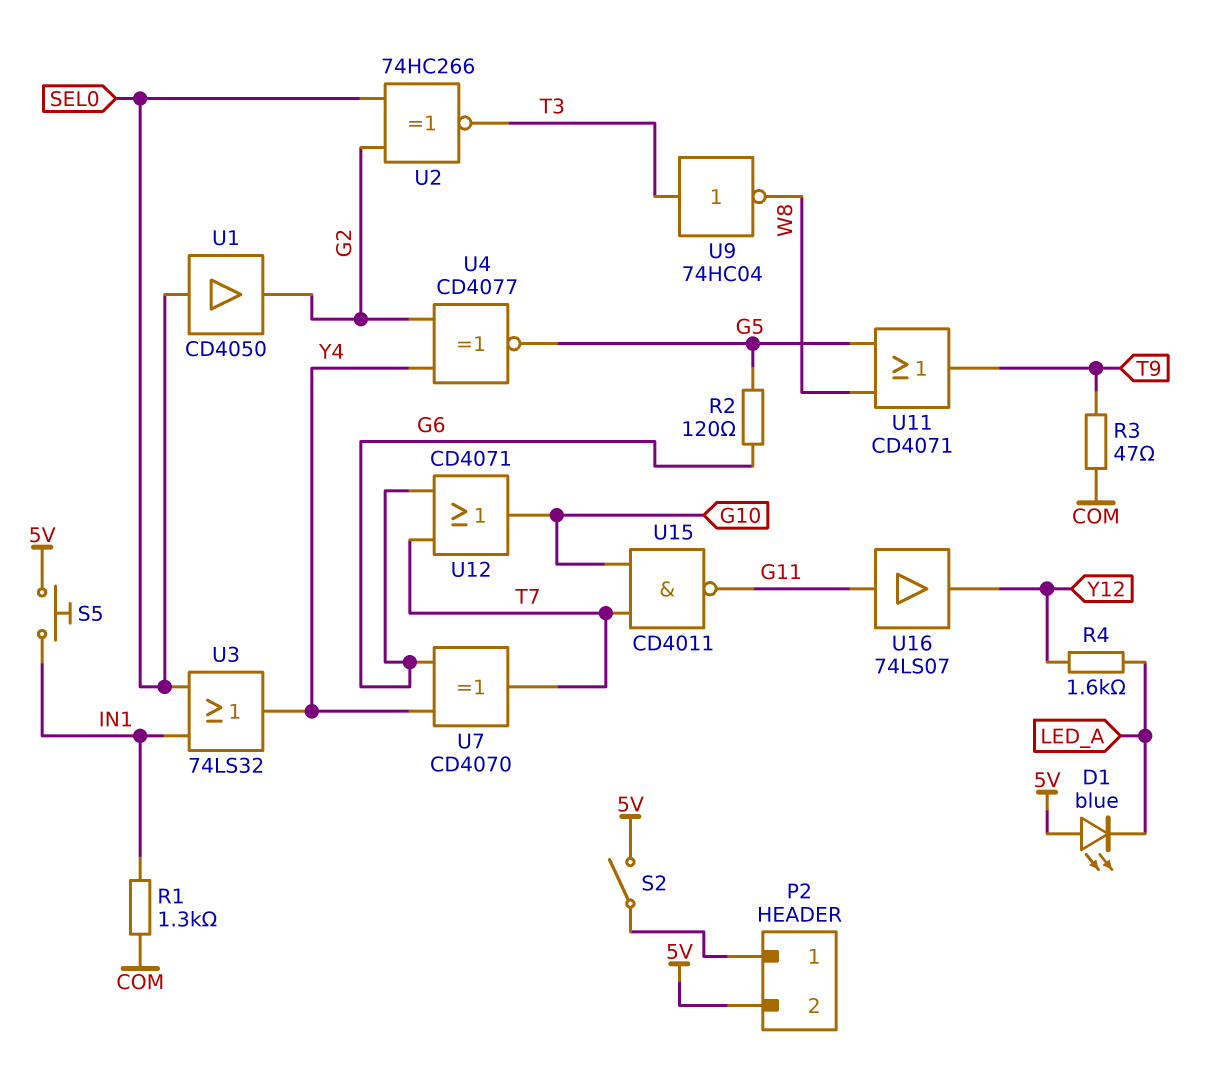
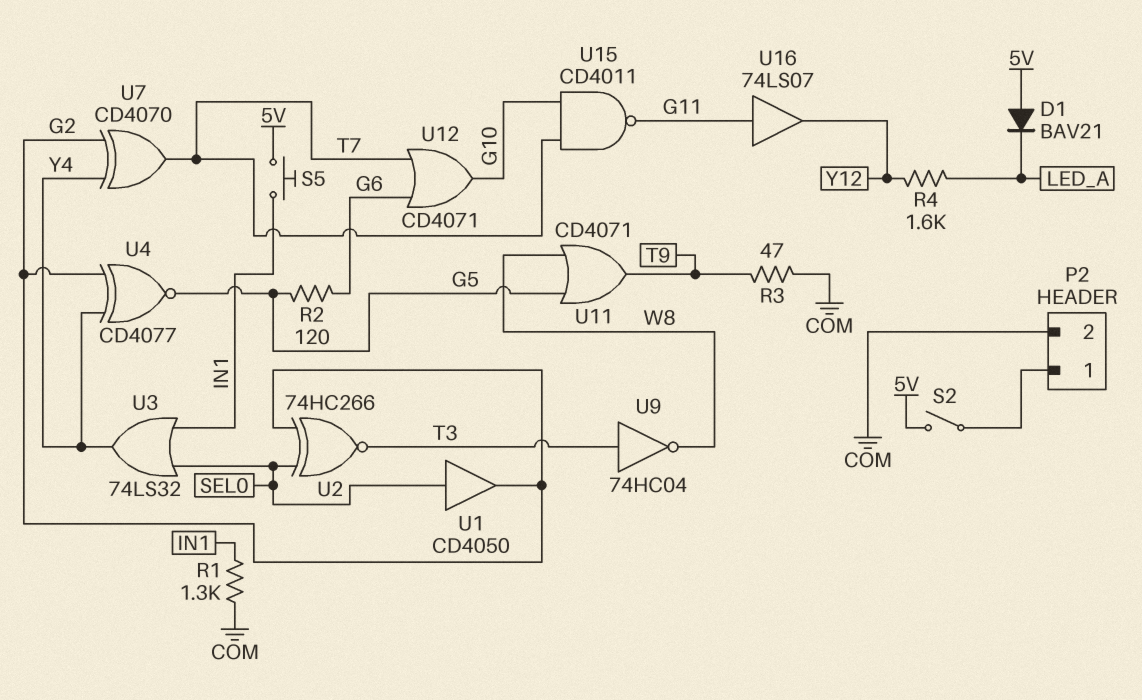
D1: LED blue (A 5V, K LED_A) -> diode BAV21 (A 5V, K LED_A)
P2 pin 2: 5V -> COM
U7: XOR CD4070 (in G6, in Y4, out T7) -> XOR CD4070 (in G2, in Y4, out T7)

